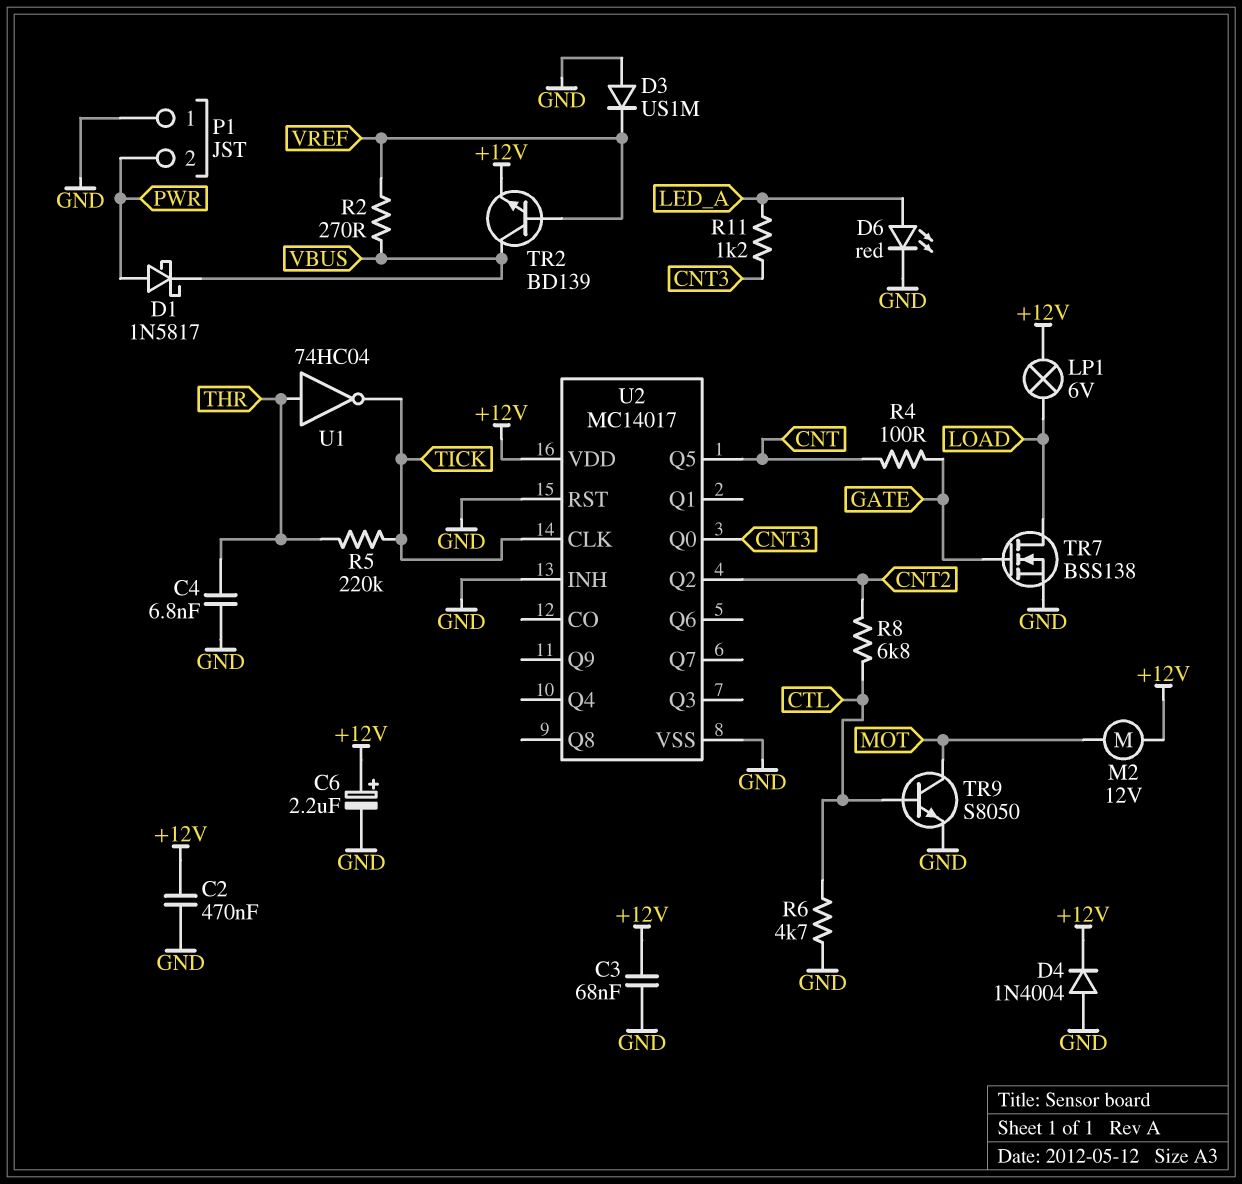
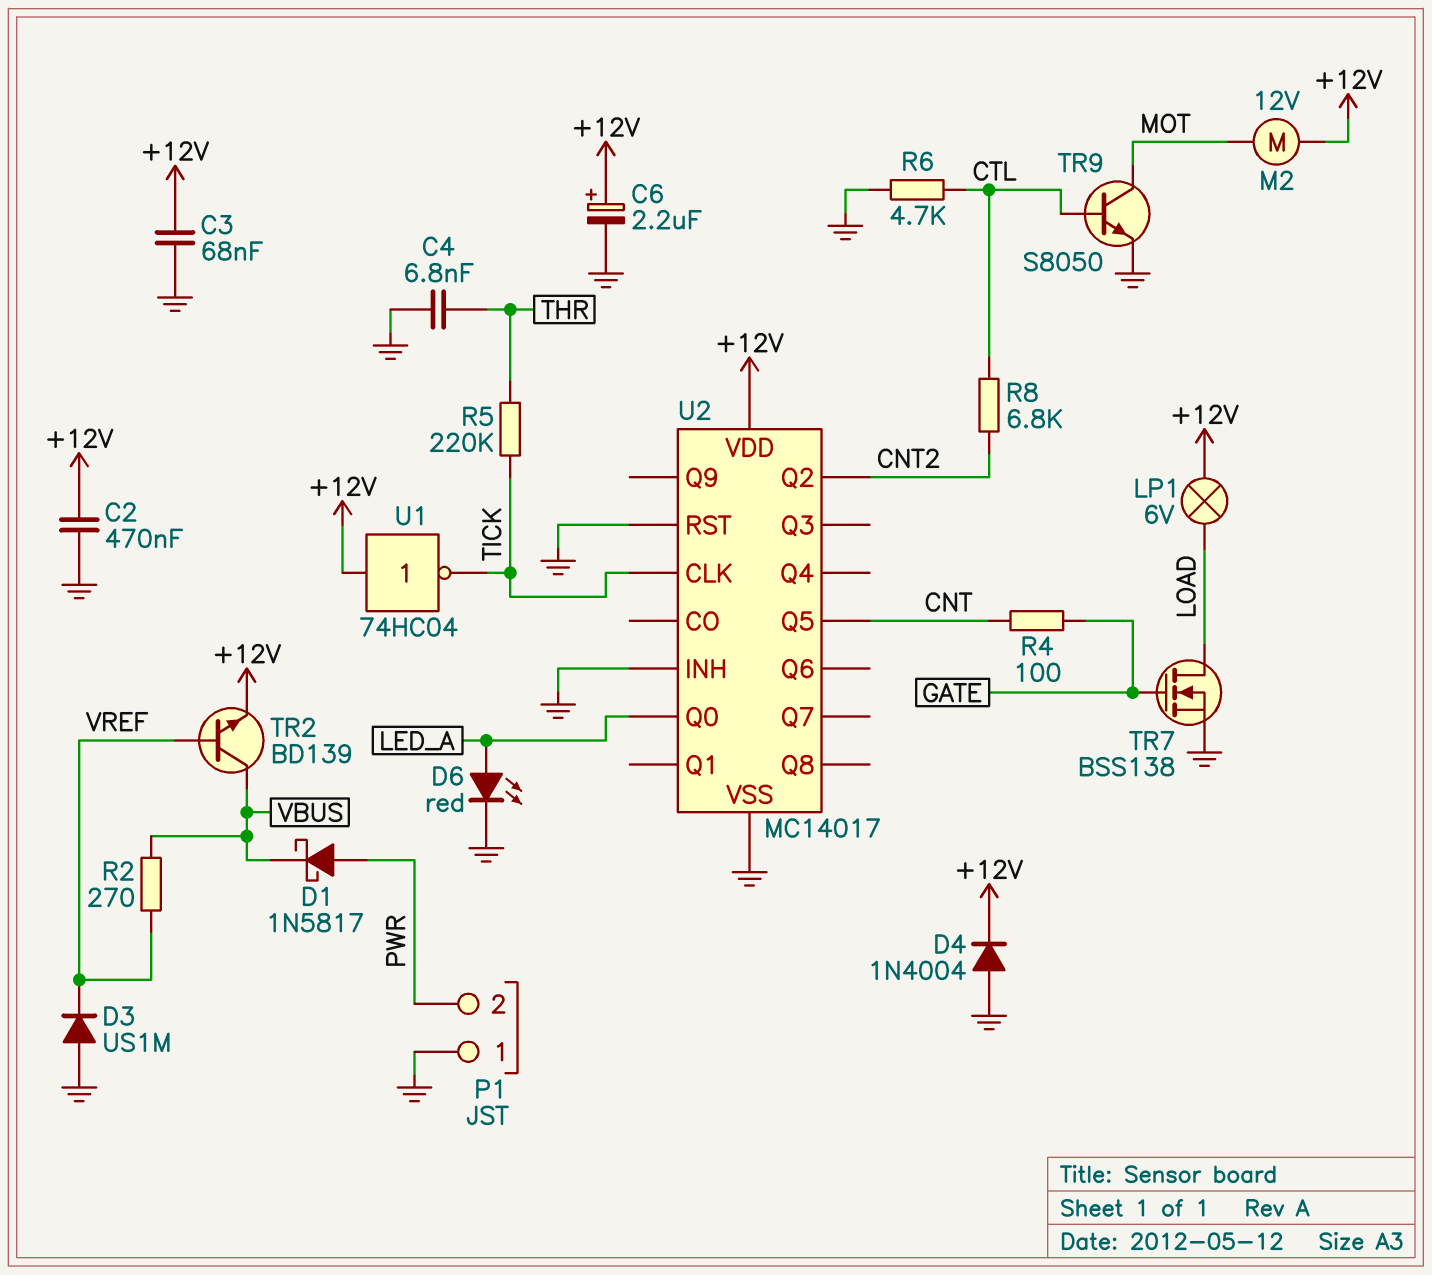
R11: 1.2k (CNT3, LED_A) -> none
U1: NOT 74HC04 (in THR, out TICK) -> NOT 74HC04 (in +12V, out TICK)
U2 pin Q0: CNT3 -> LED_A

